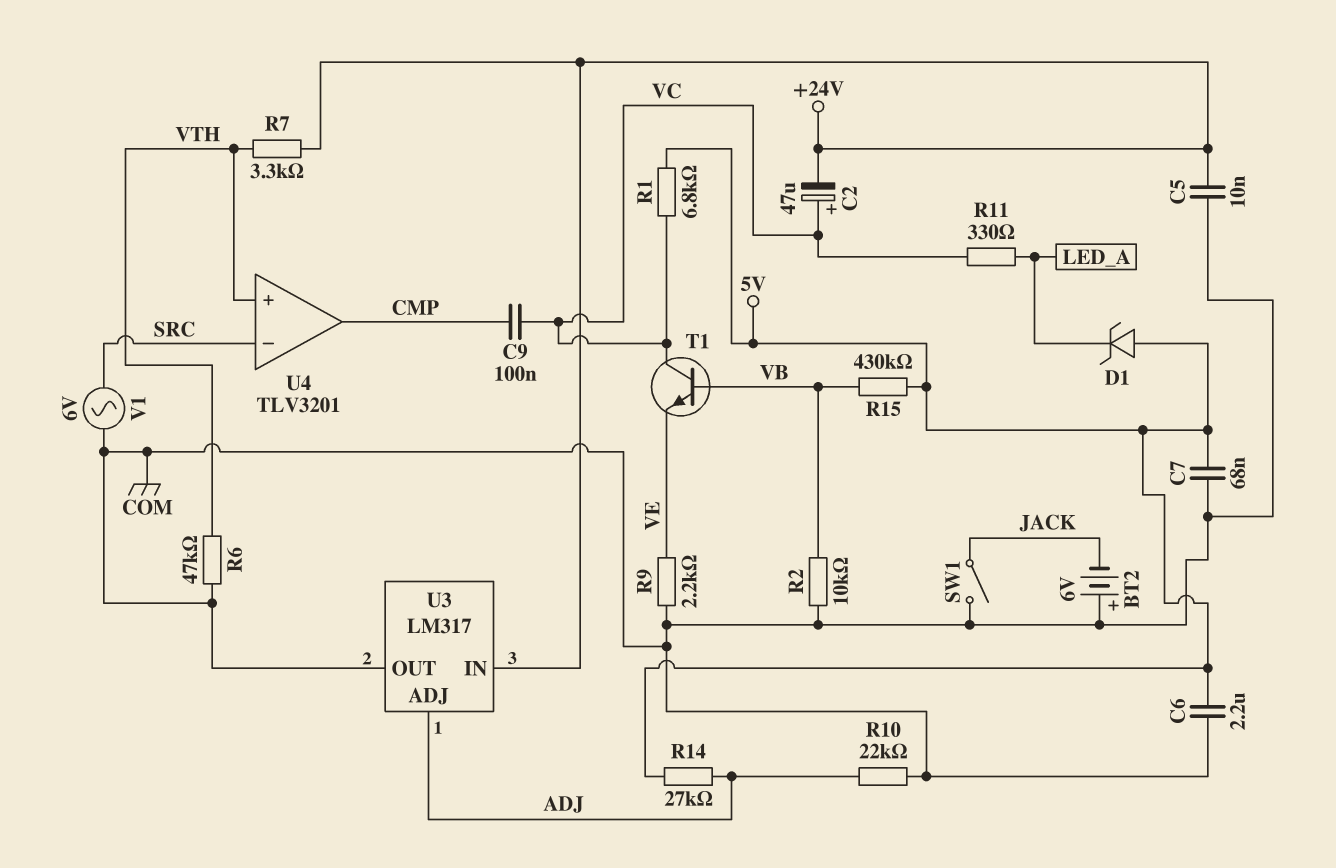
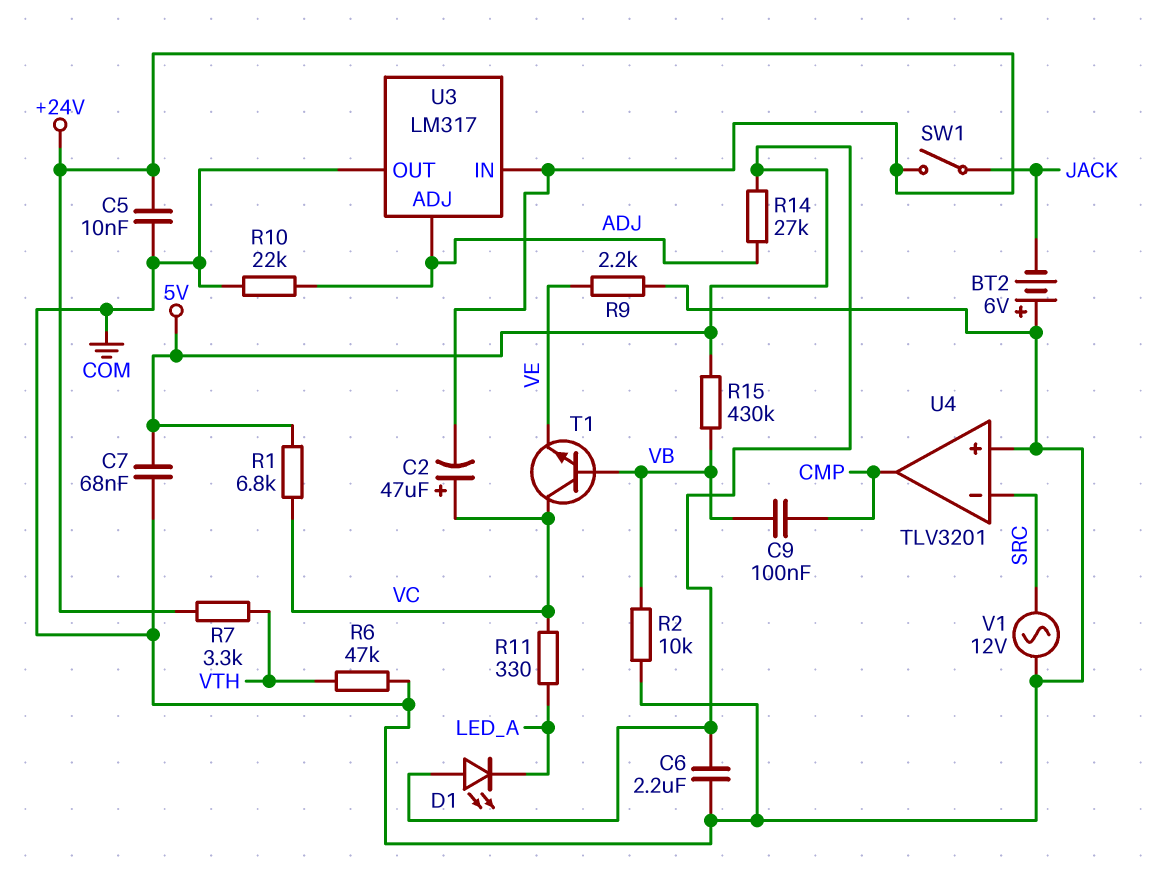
C9: 100nF (CMP, VC) -> 100nF (CMP, VB)
D1: zener (A 5V, K LED_A) -> LED (A 5V, K LED_A)
SW1: switch (COM, JACK) -> switch (+24V, JACK)
U4 pin in+: VTH -> COM
V1: AC 6V (COM, SRC) -> AC 12V (COM, SRC)

